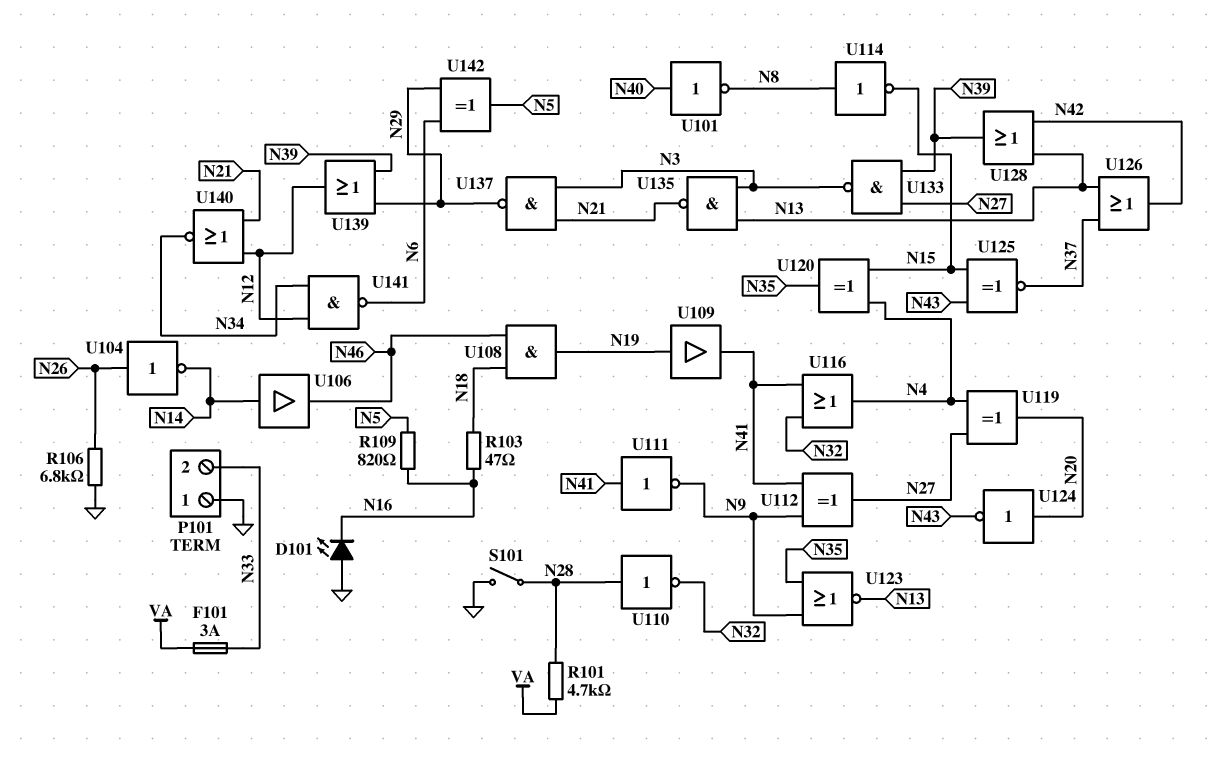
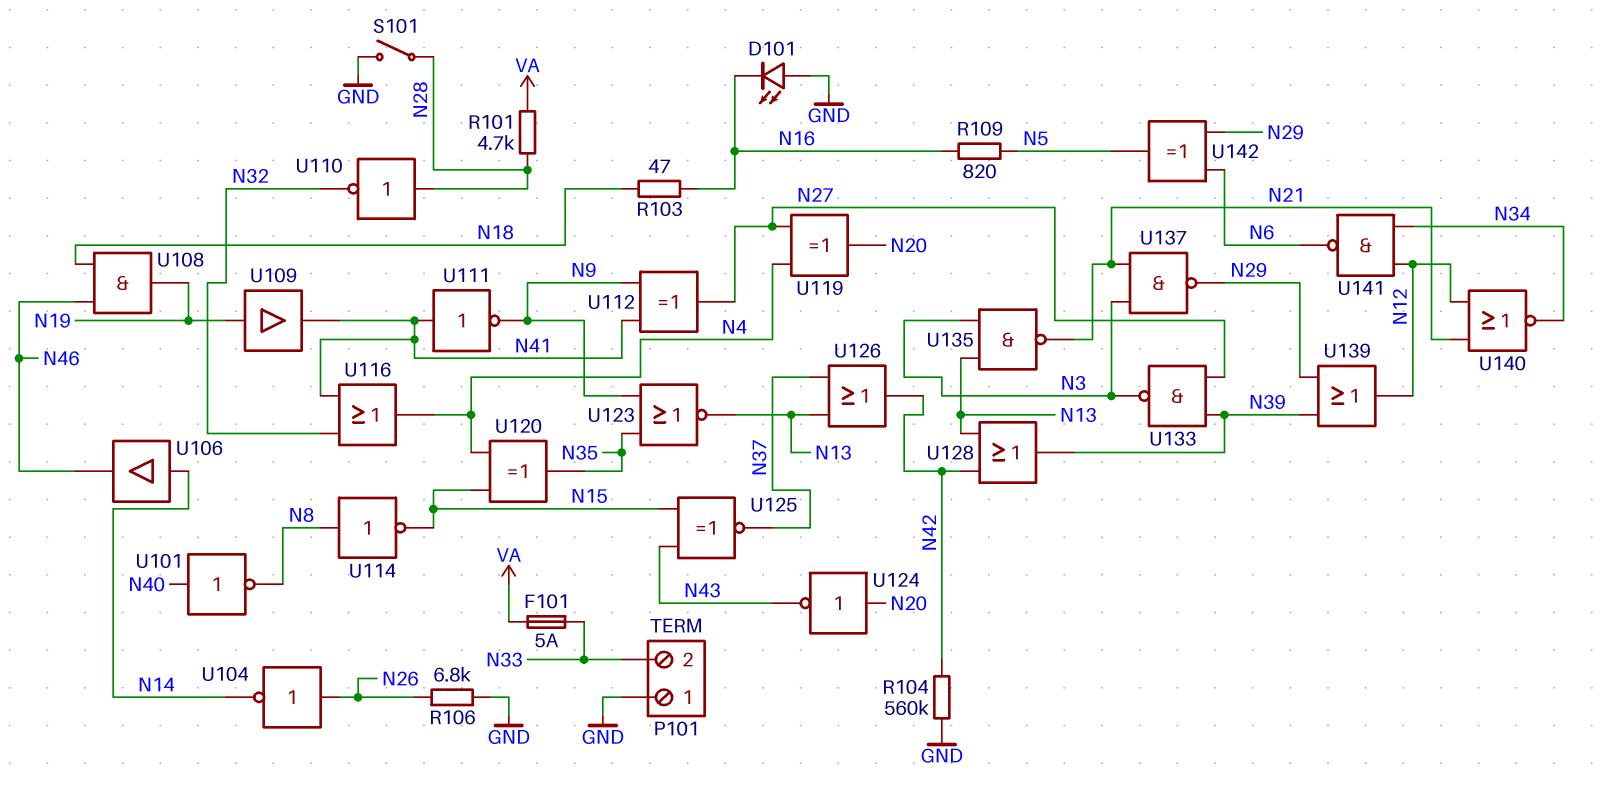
F101: 3A (N33, VA) -> 5A (N33, VA)
R104: none -> 560k (GND, N42)

